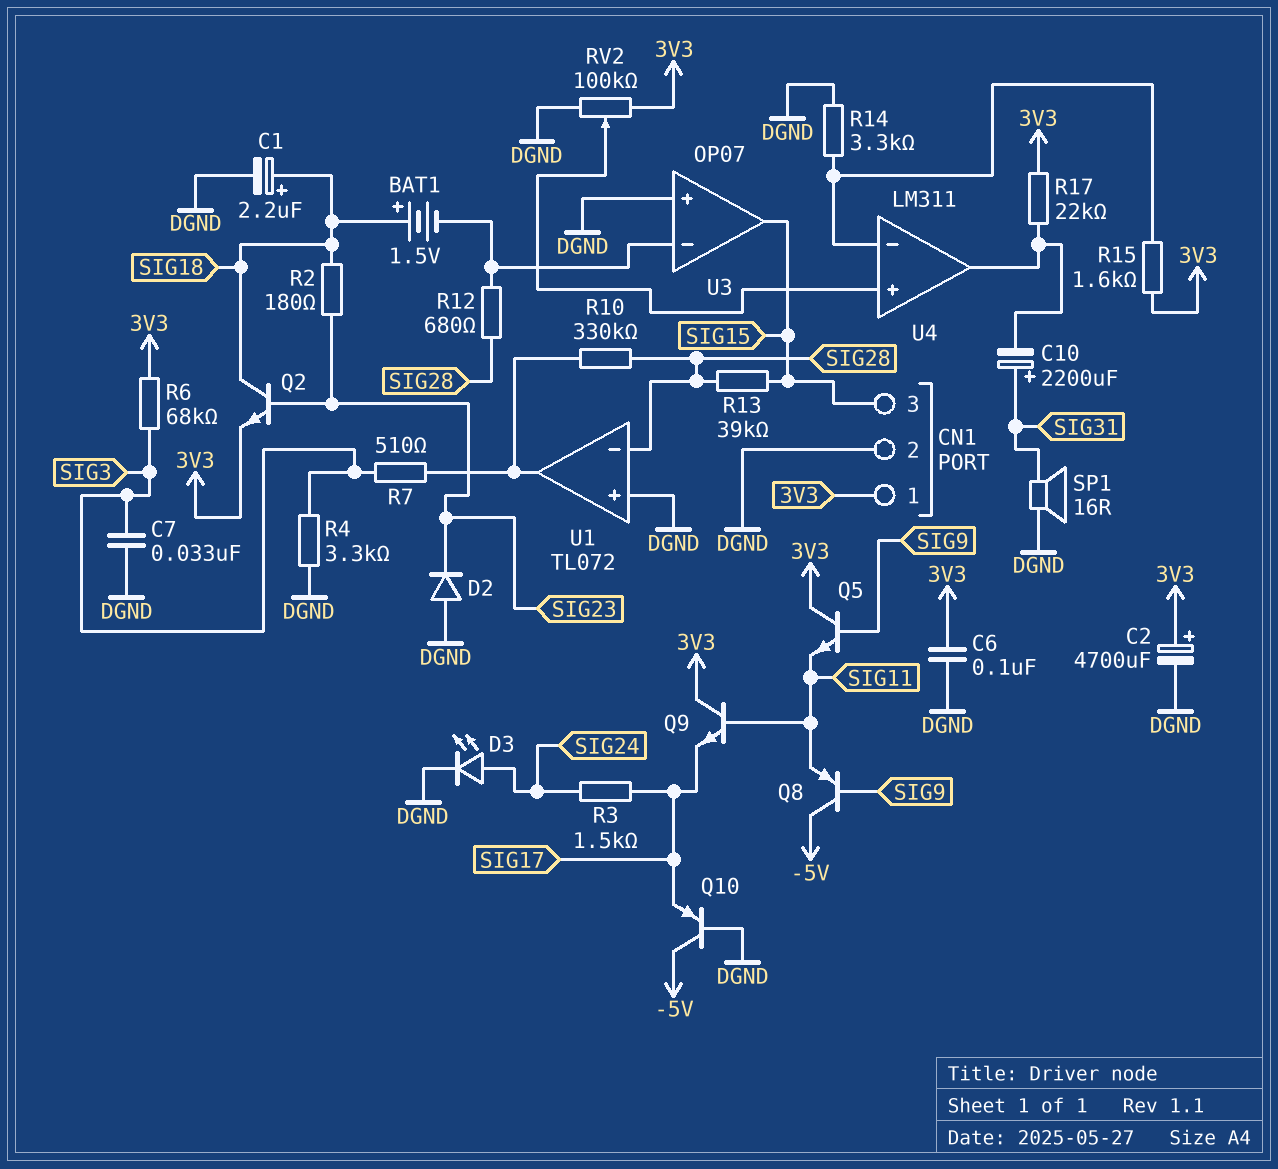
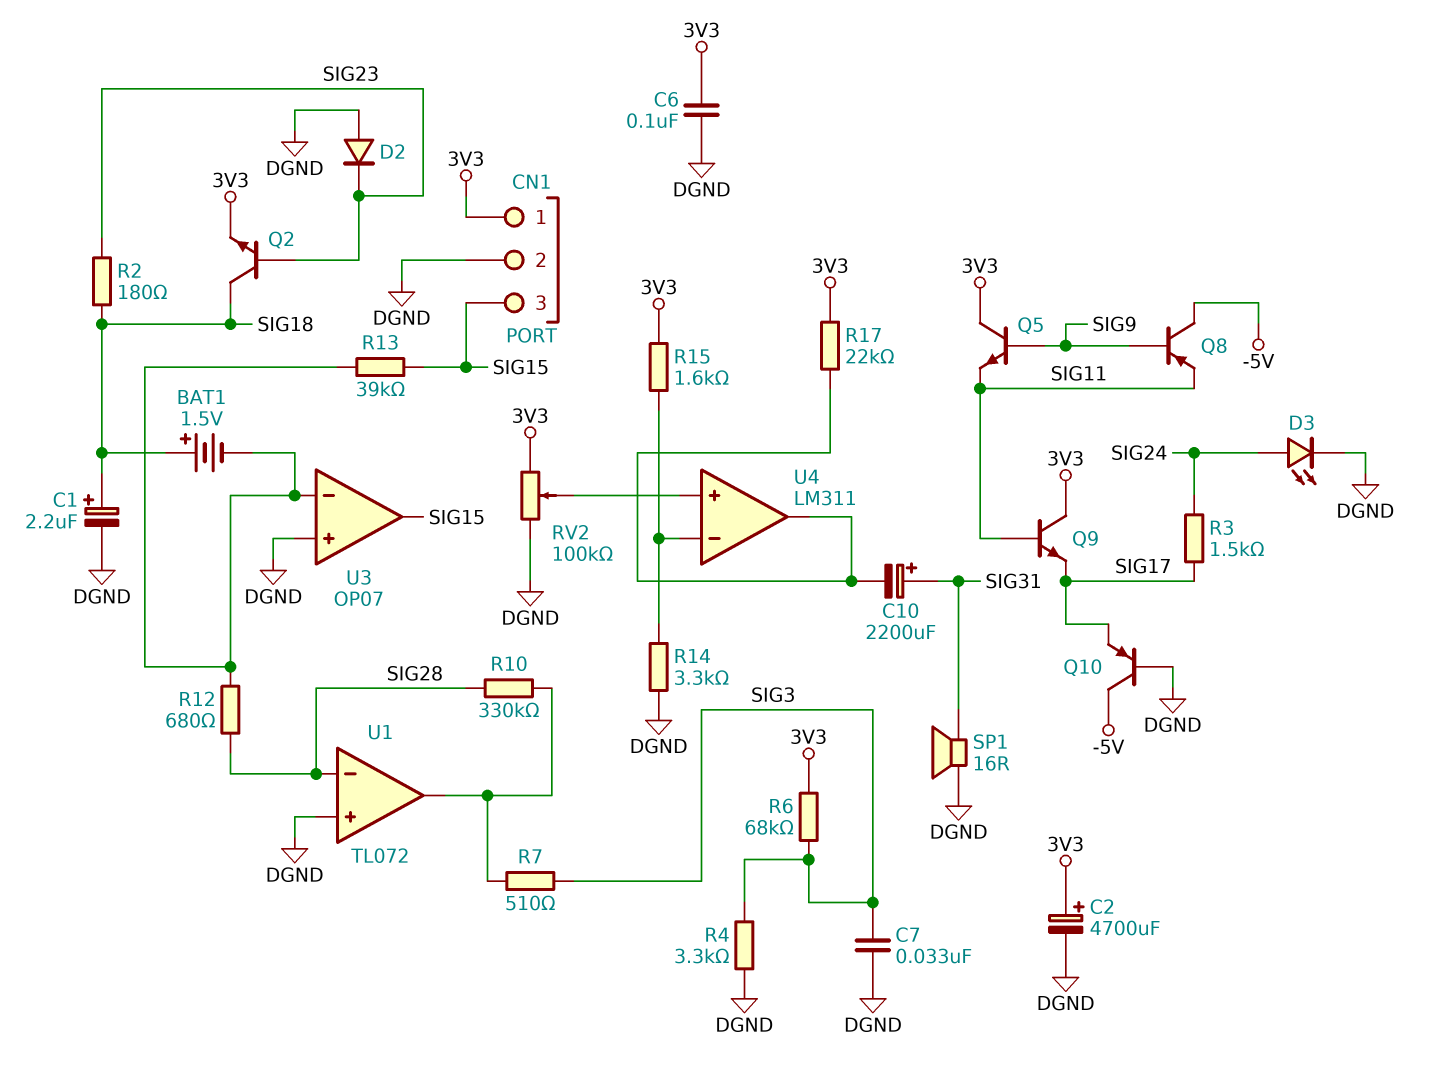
R13: 39k (SIG15, SIG28) -> 39k (SIG15, U3/in-)

